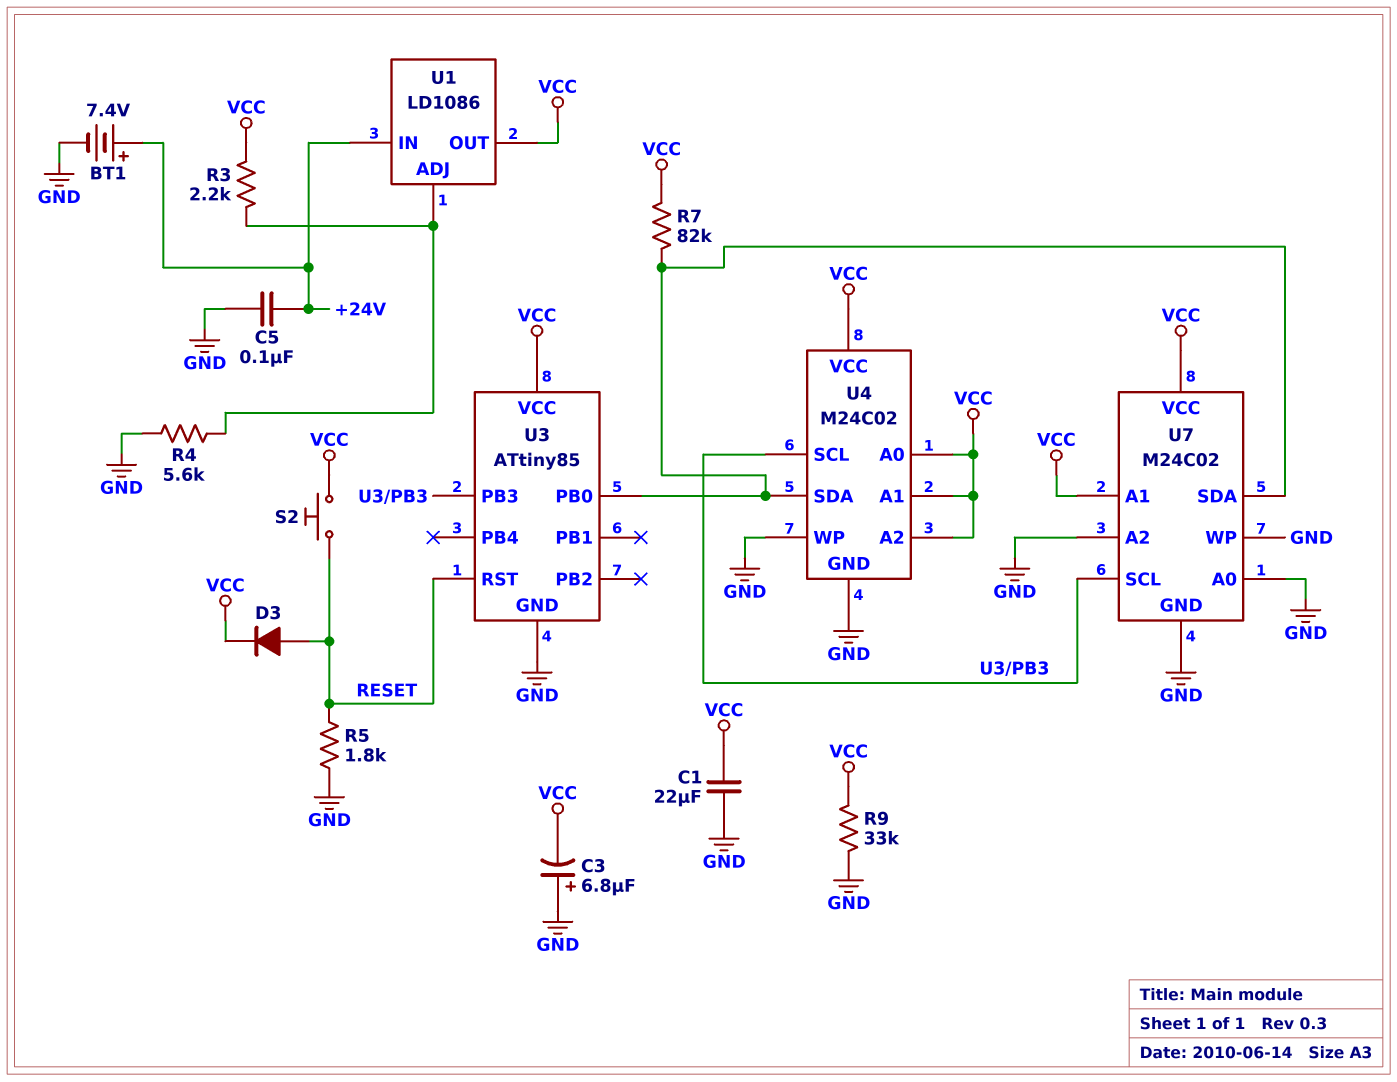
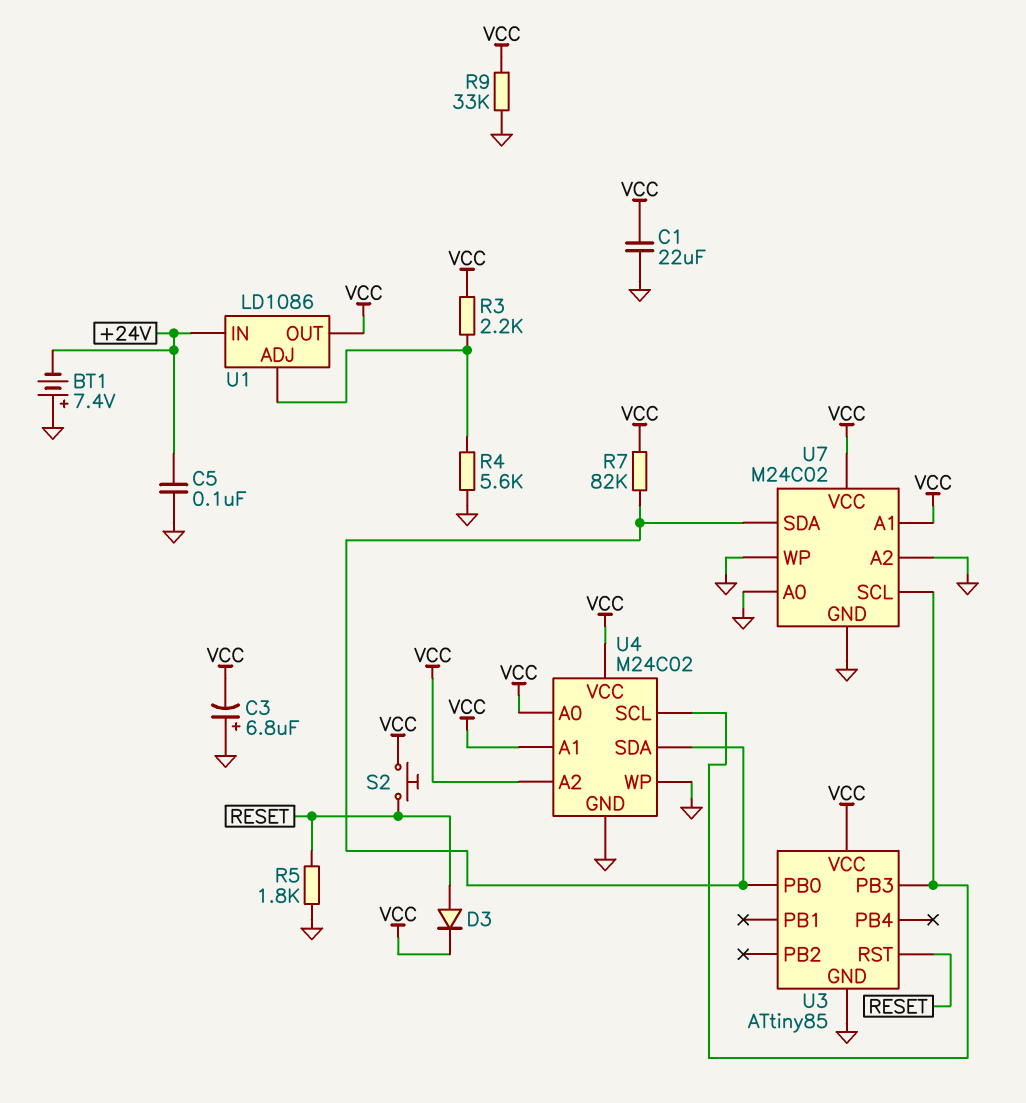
BT1: 7.4V (plus +24V, minus GND) -> 7.4V (plus GND, minus +24V)

